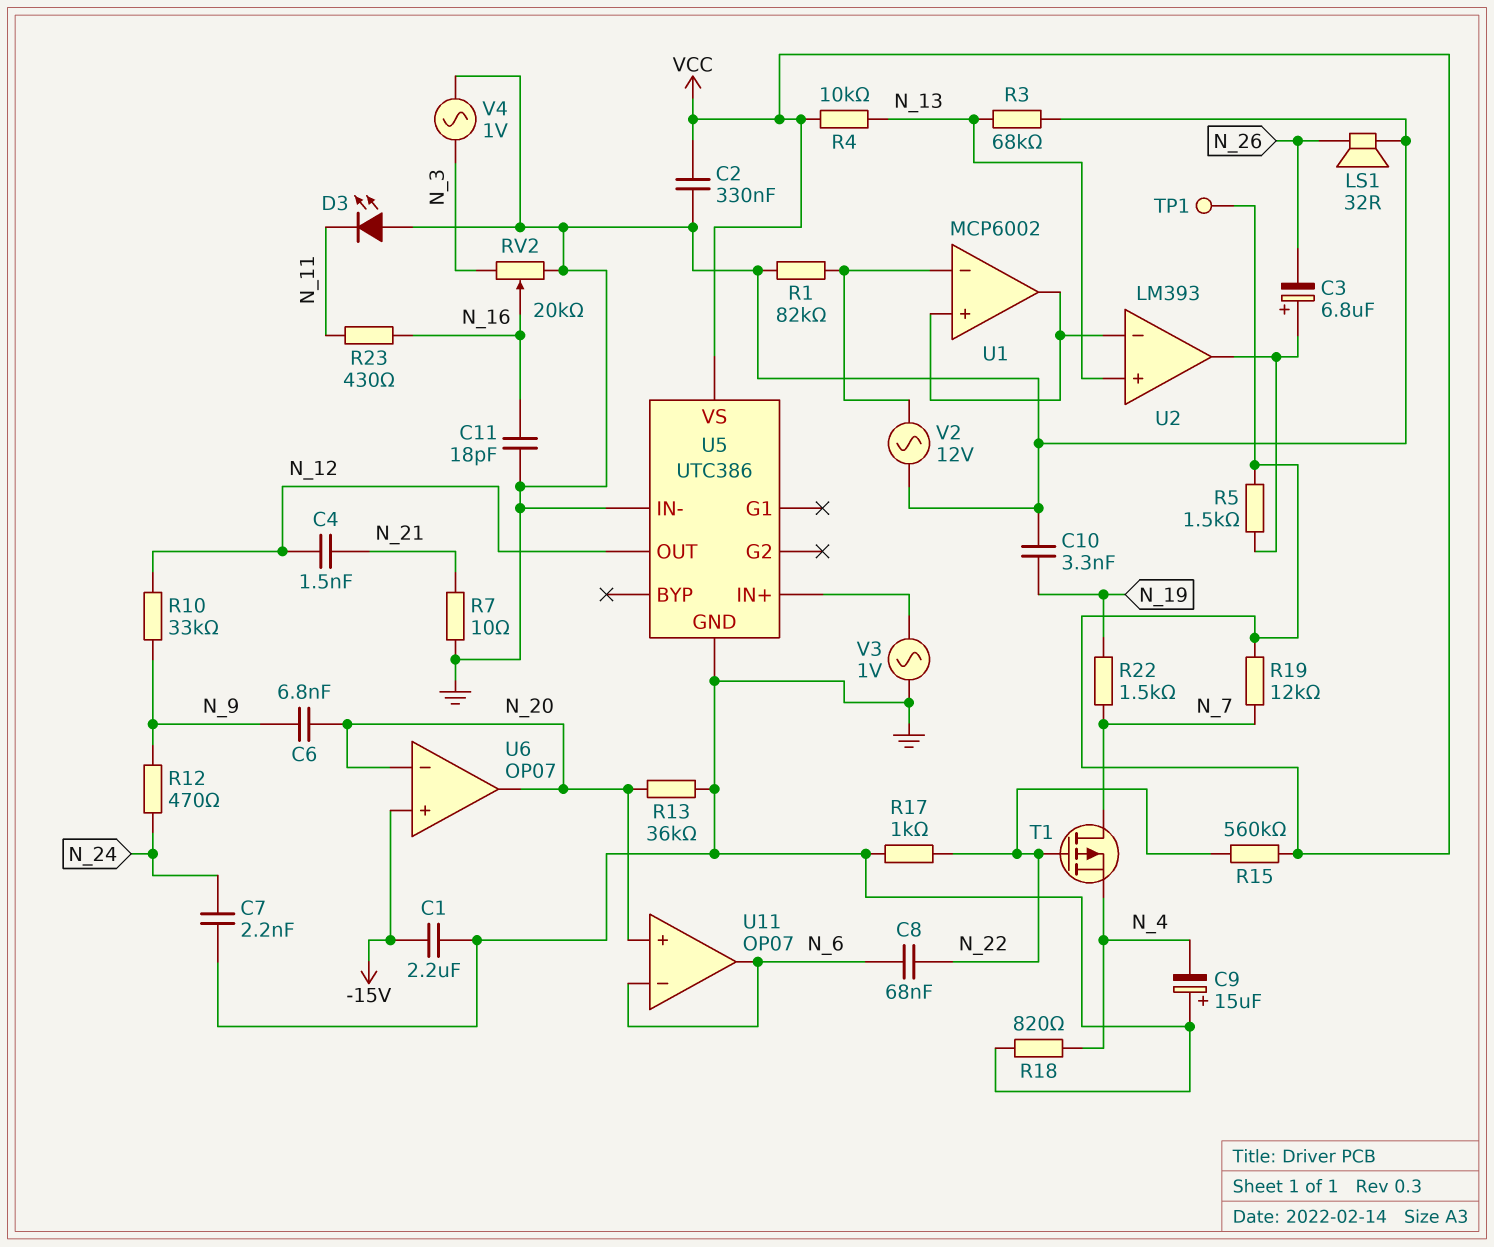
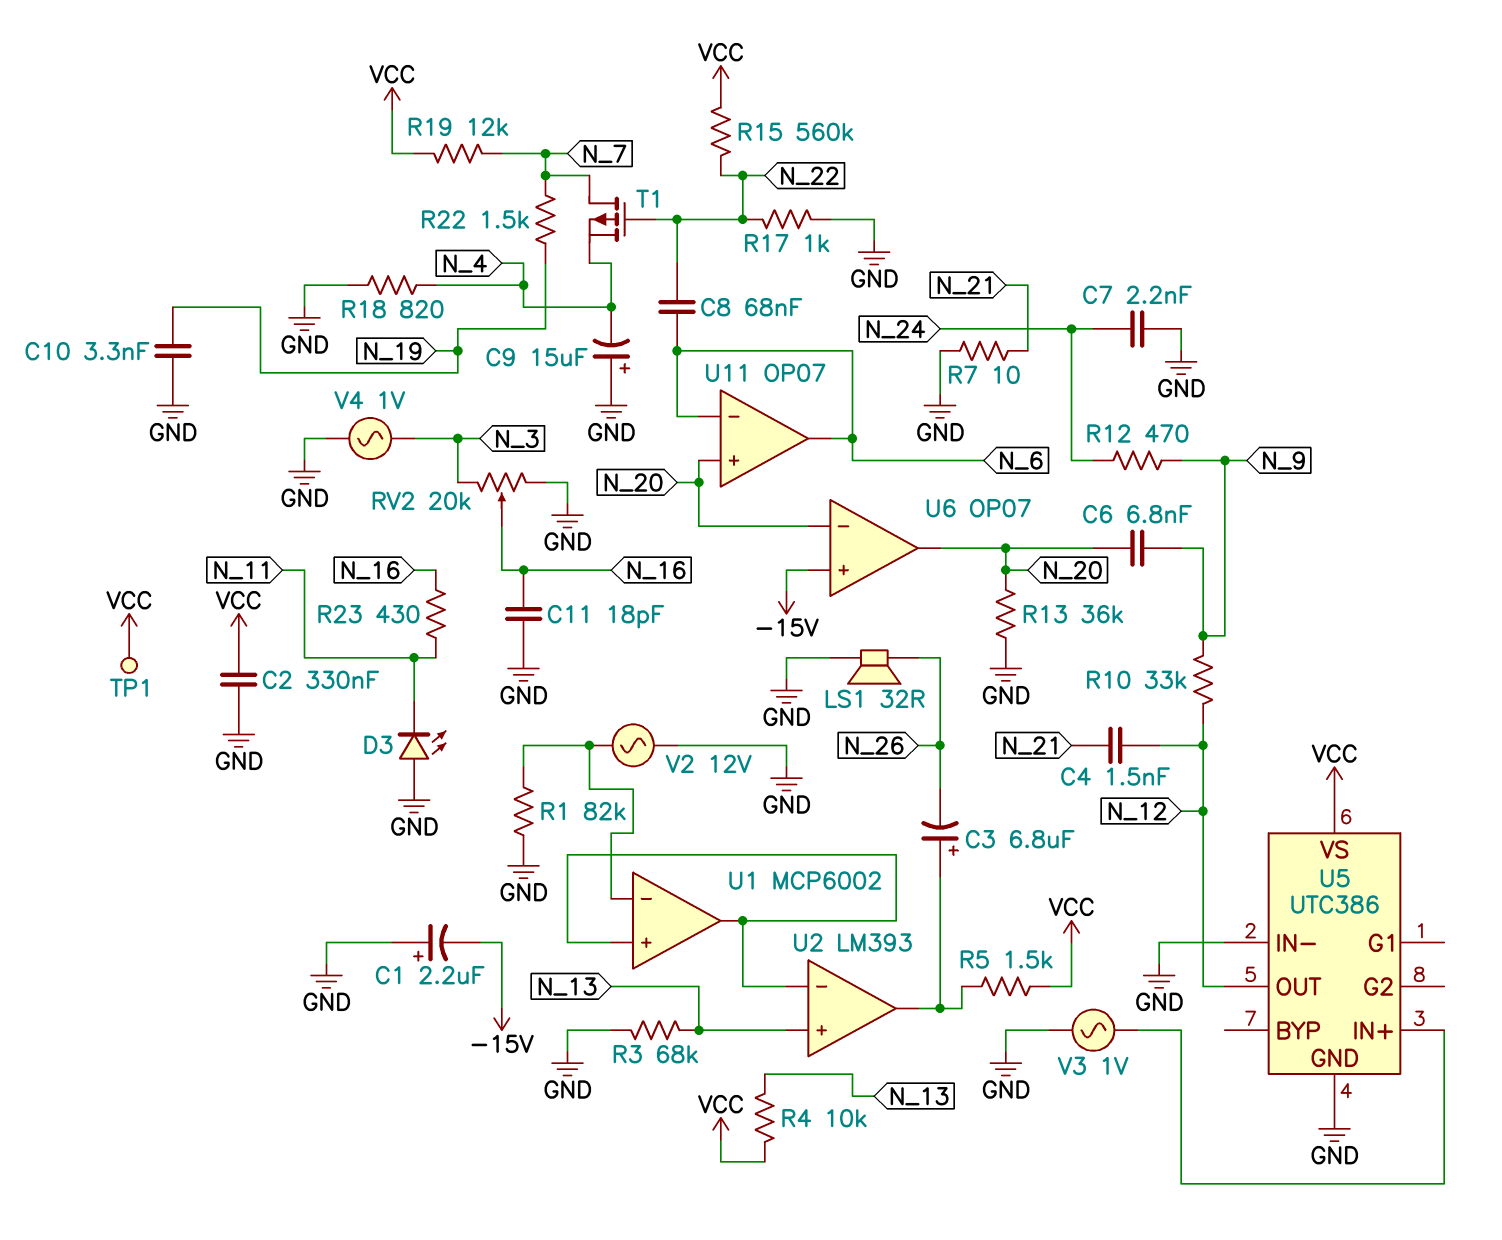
C1: 2.2uF (-15V, GND) -> 2.2uF (plus GND, minus -15V)

